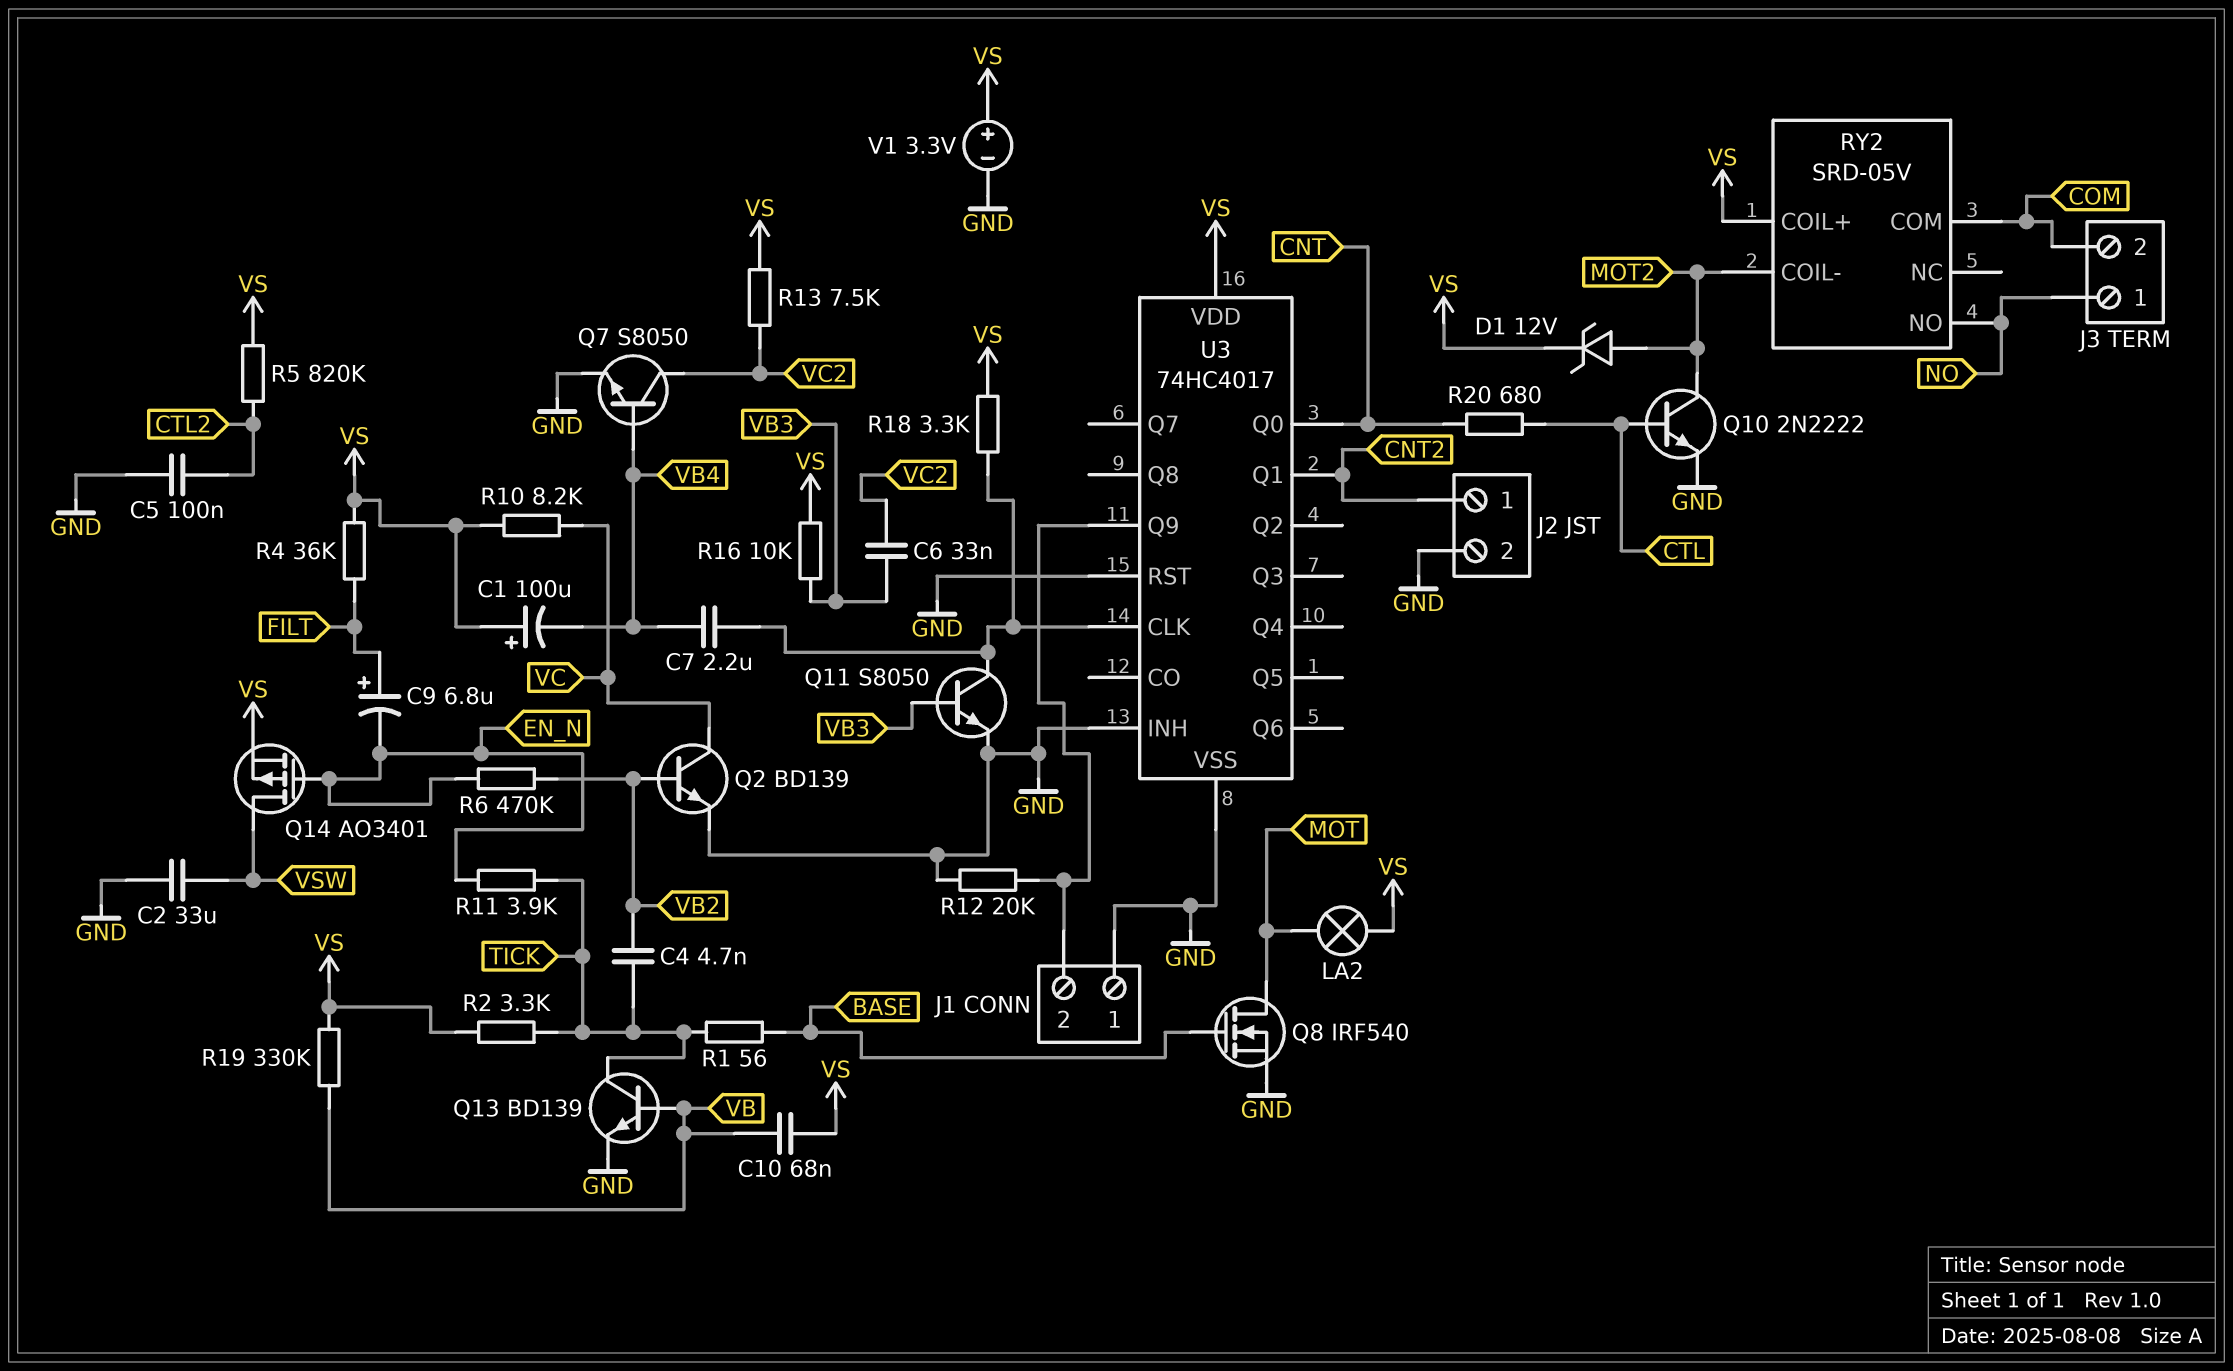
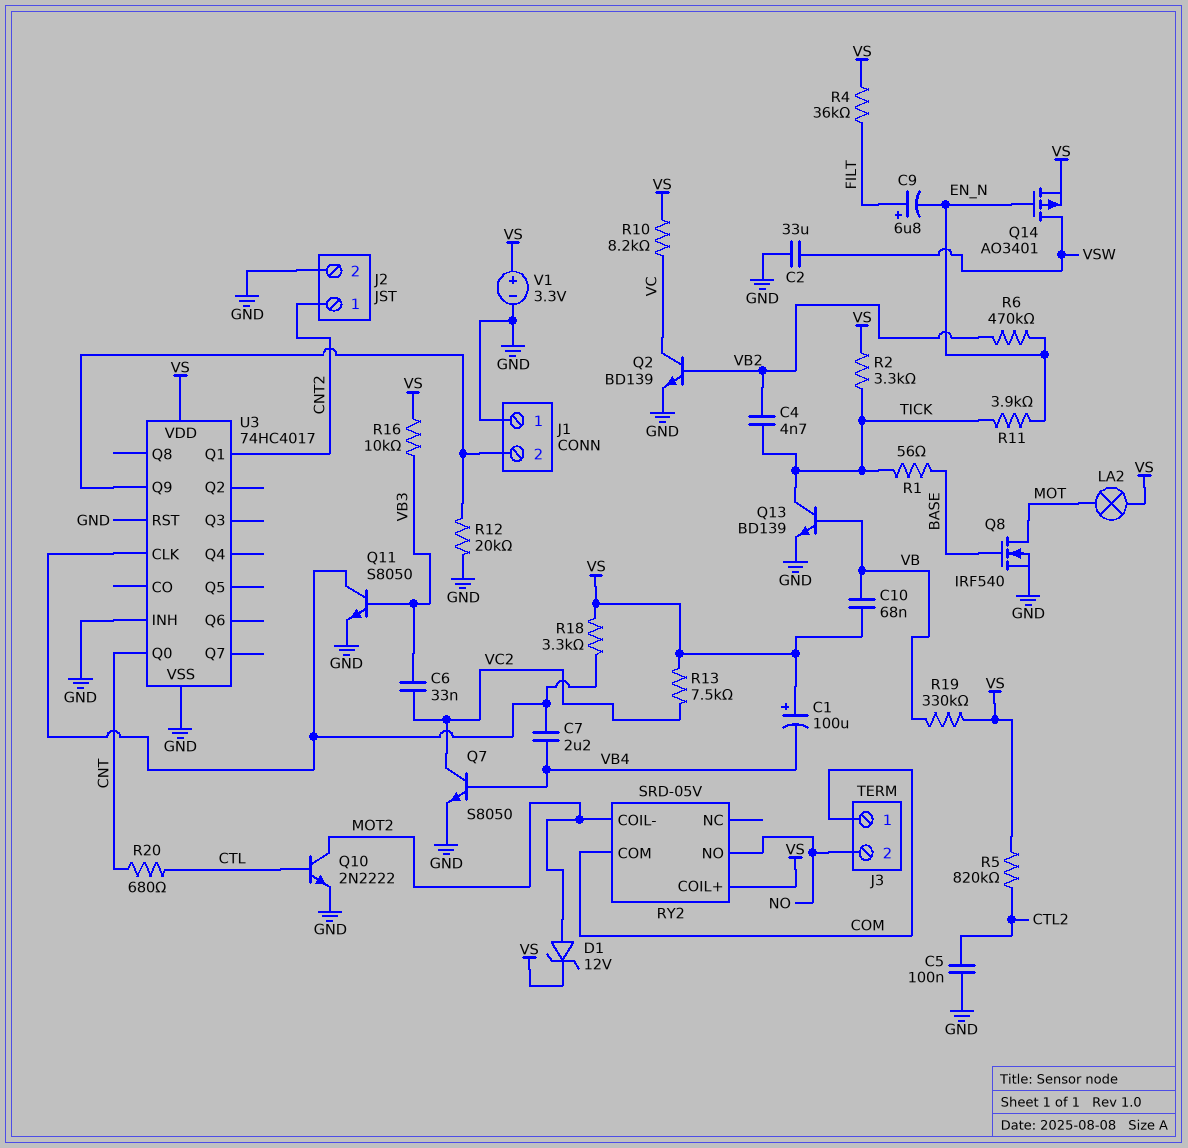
J3 pin 1: NO -> COM
J3 pin 2: COM -> NO

